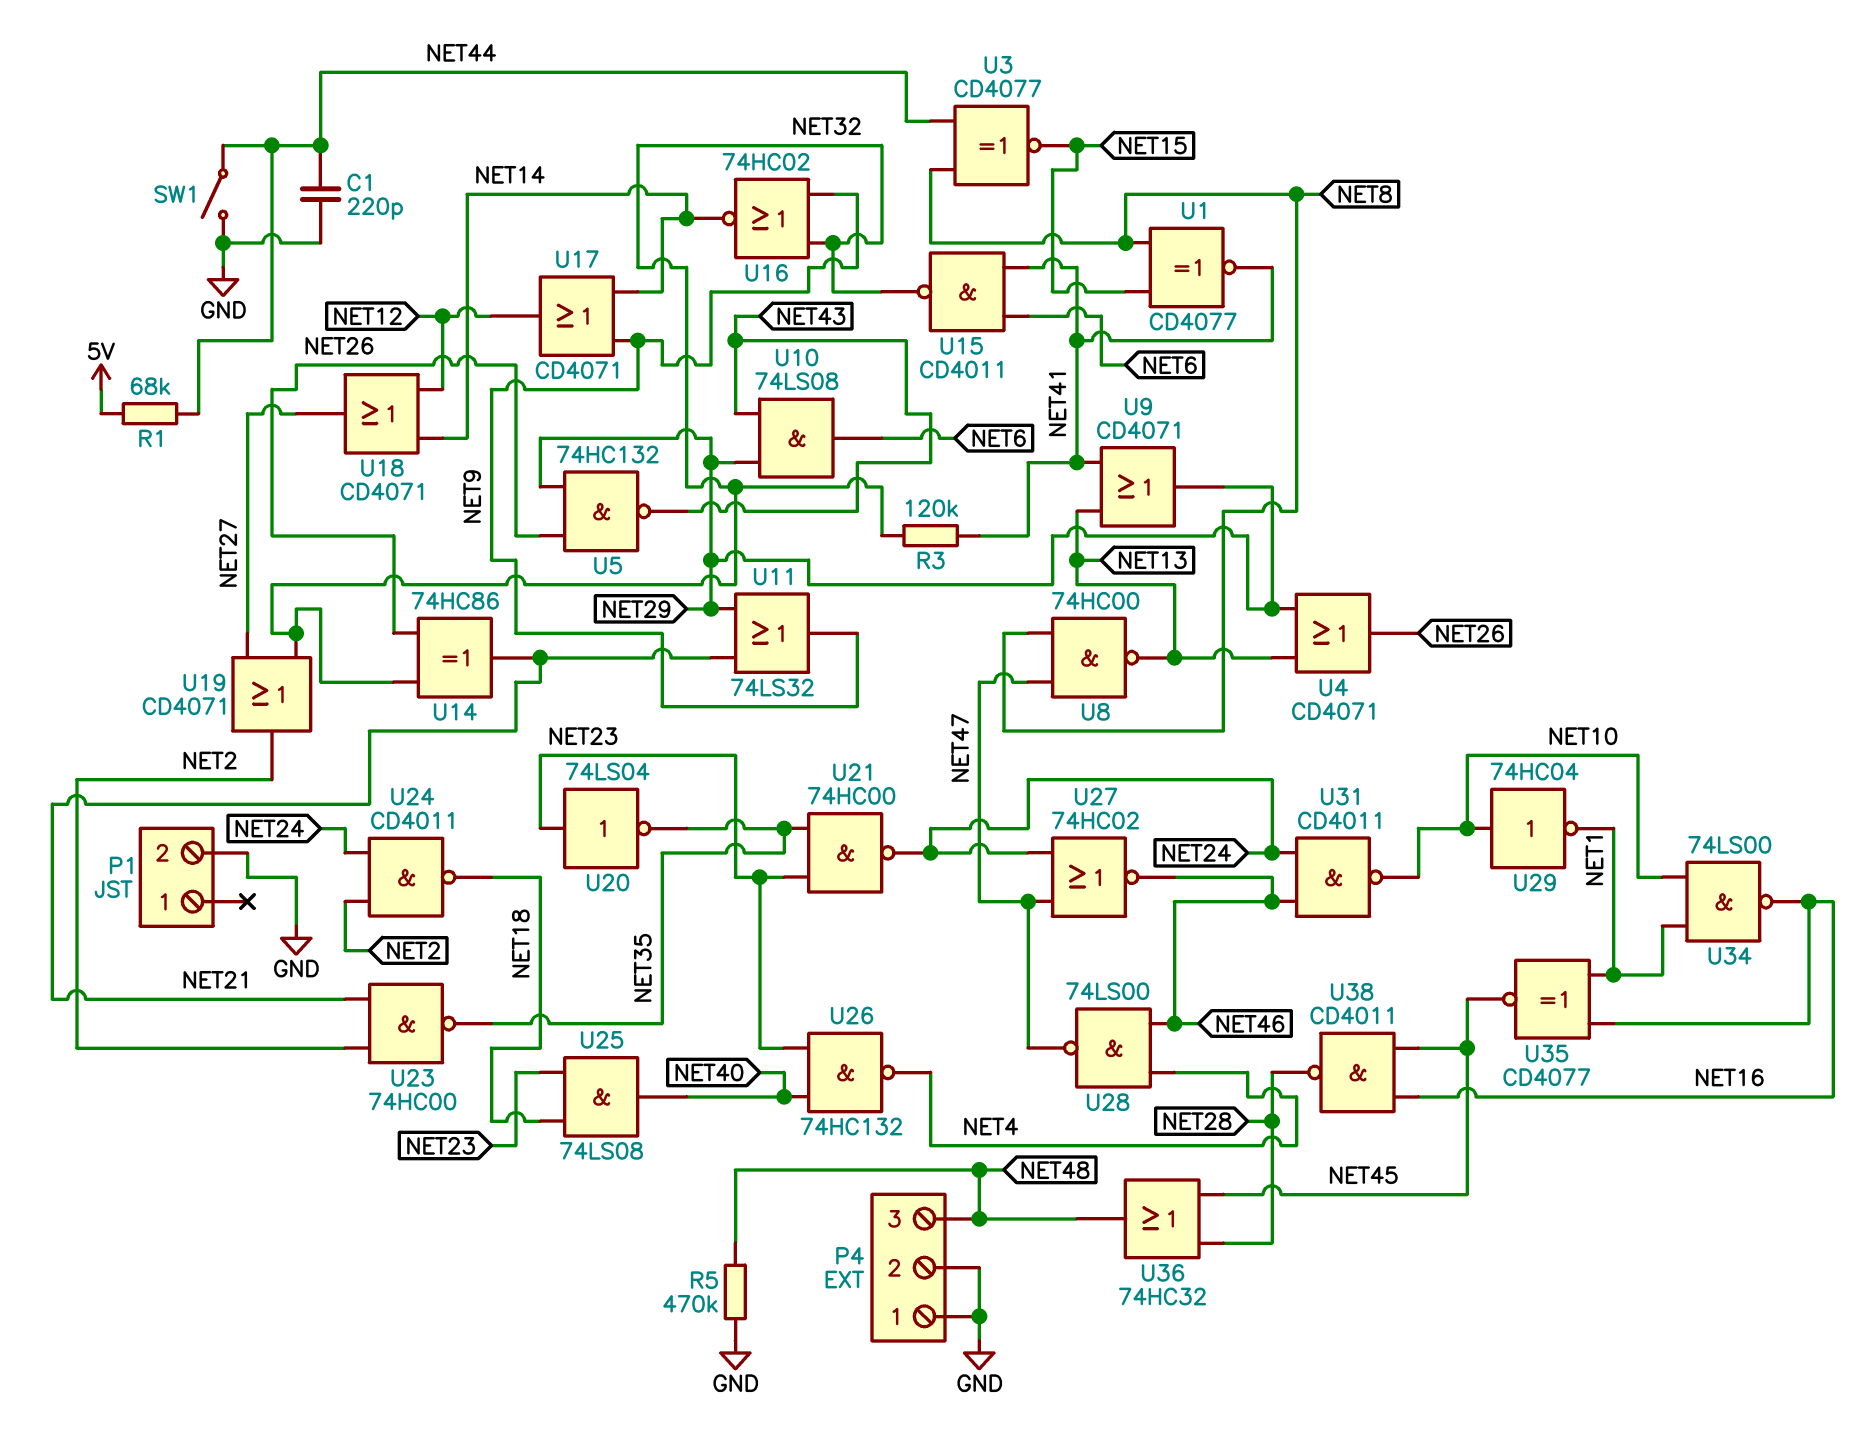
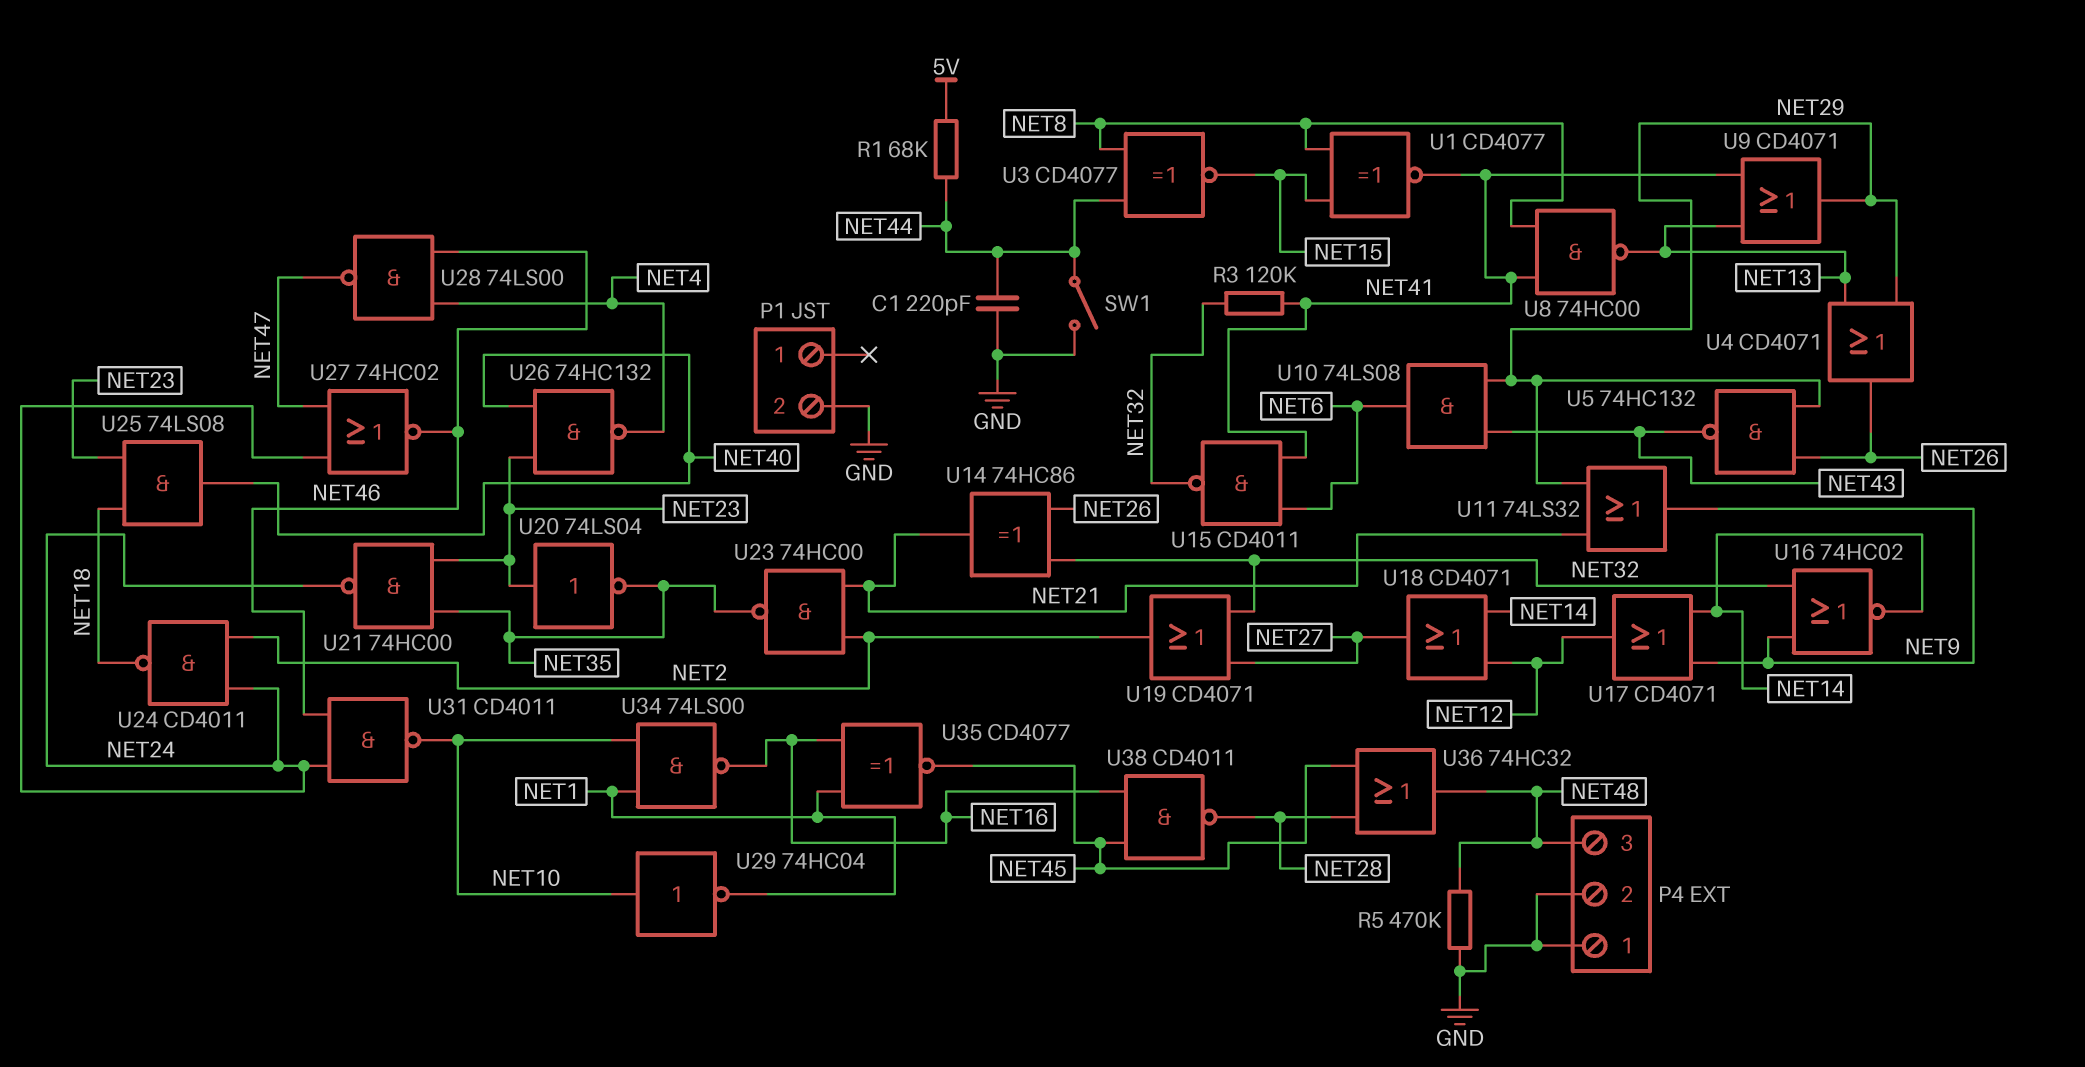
U8: NAND 74HC00 (in NET8, in NET47, out NET13) -> NAND 74HC00 (in NET8, in NET41, out NET13)

